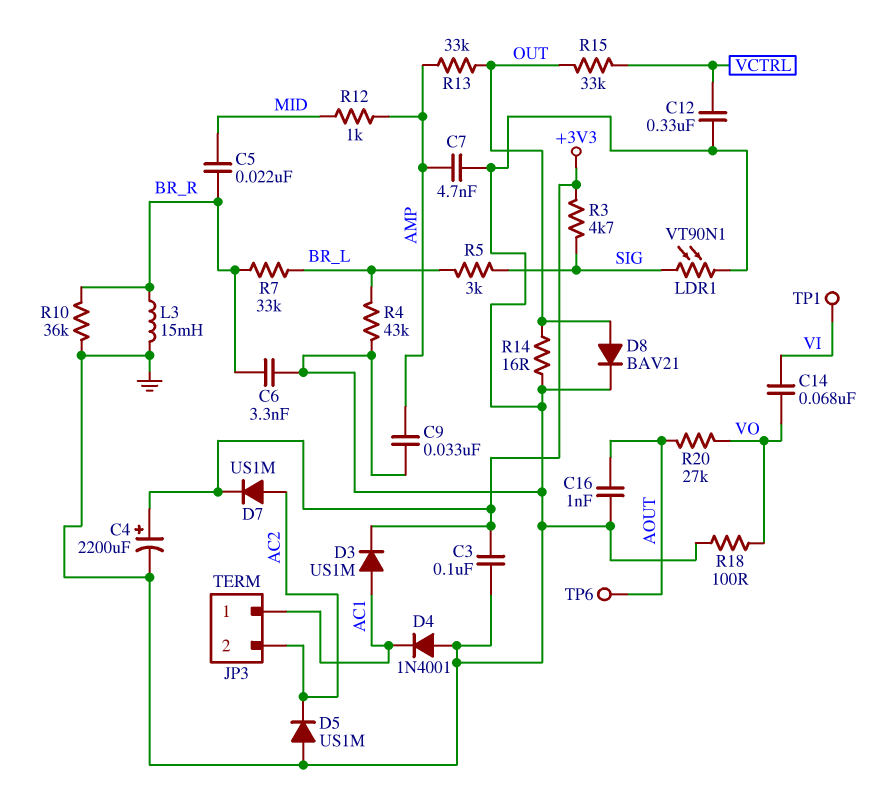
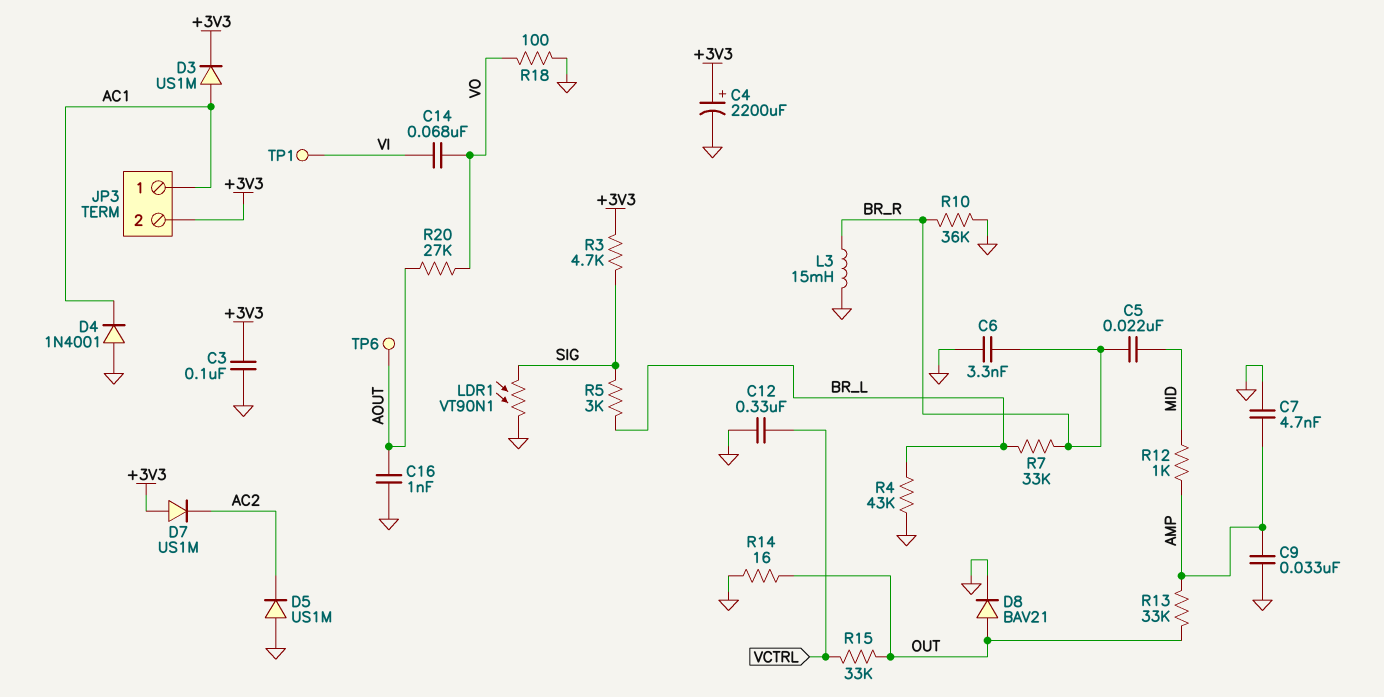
D7: diode US1M (A AC2, K +3V3) -> diode US1M (A +3V3, K AC2)
JP3 pin 2: AC2 -> +3V3

